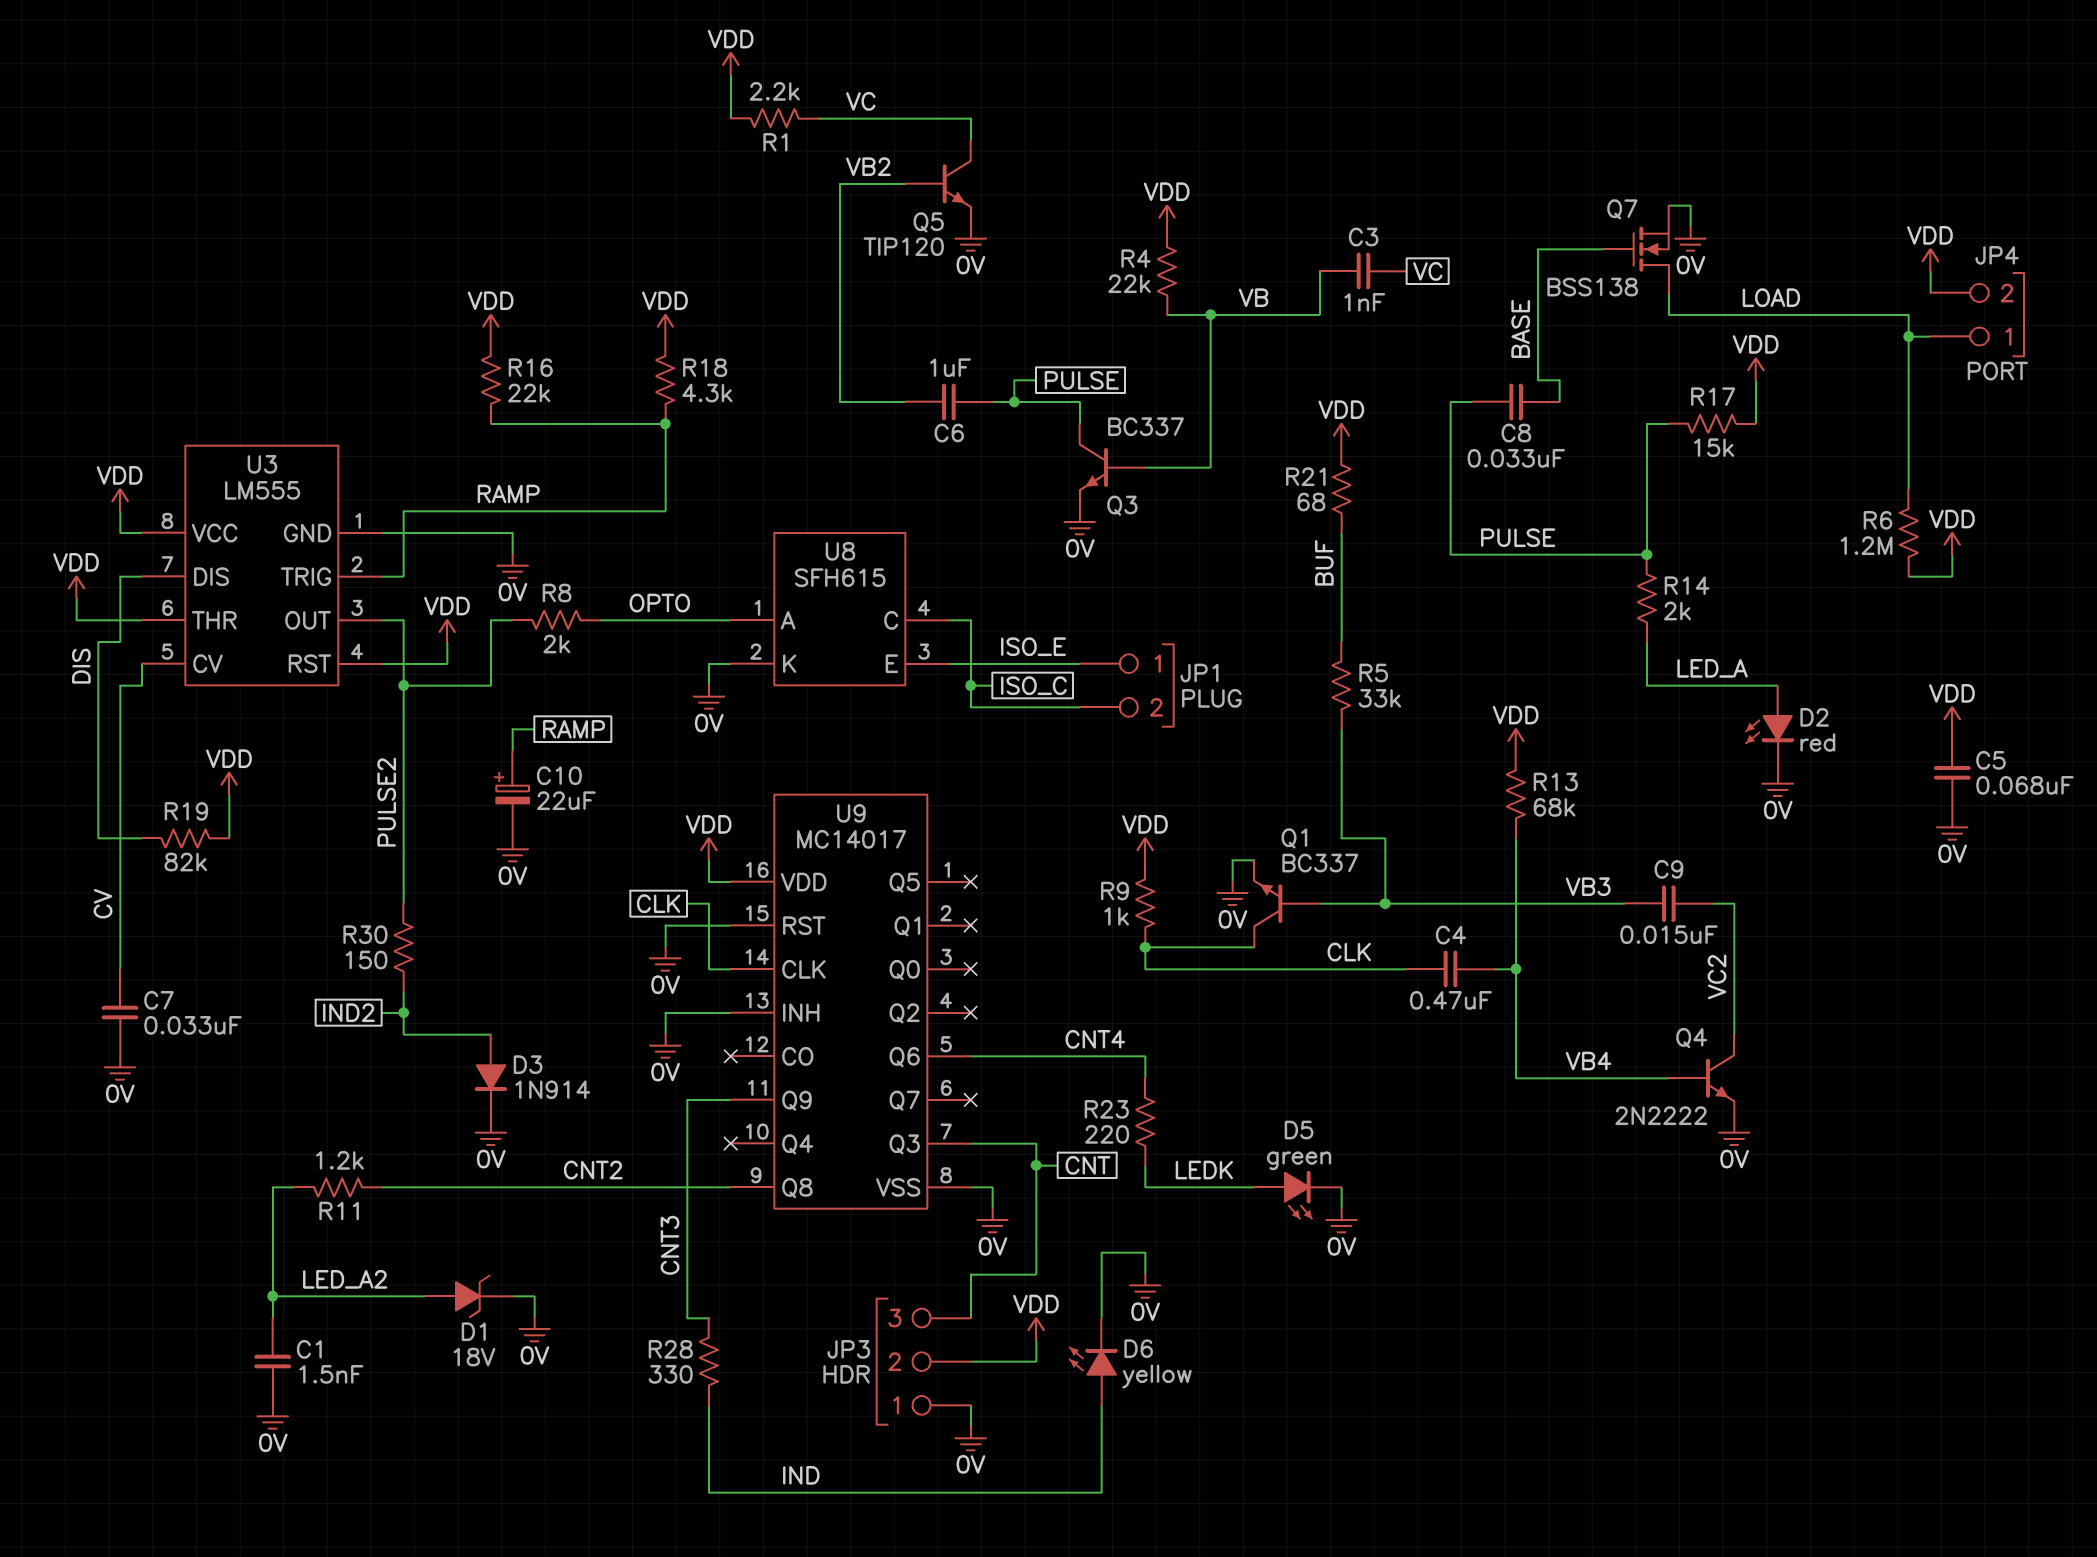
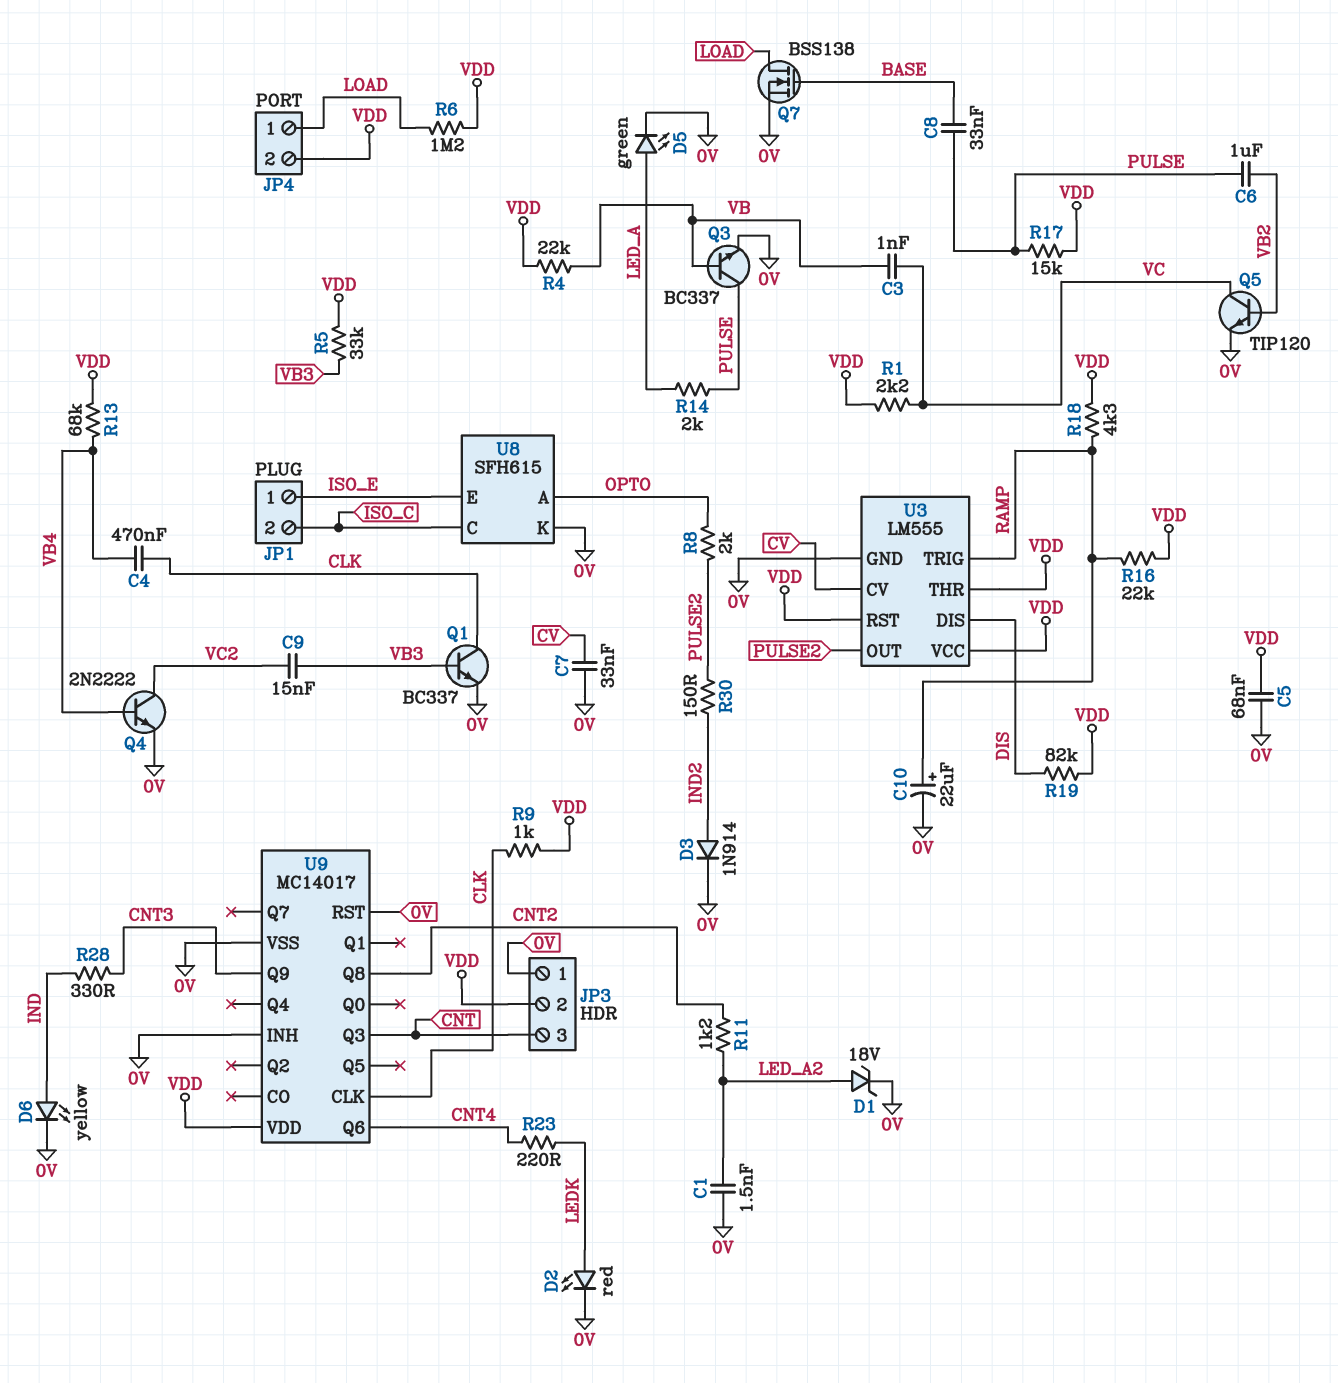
D2: LED red (A LED_A, K 0V) -> LED red (A LEDK, K 0V)
D5: LED green (A LEDK, K 0V) -> LED green (A LED_A, K 0V)
R5: 33k (BUF, VB3) -> 33k (VB3, VDD)
R21: 68 (BUF, VDD) -> none

